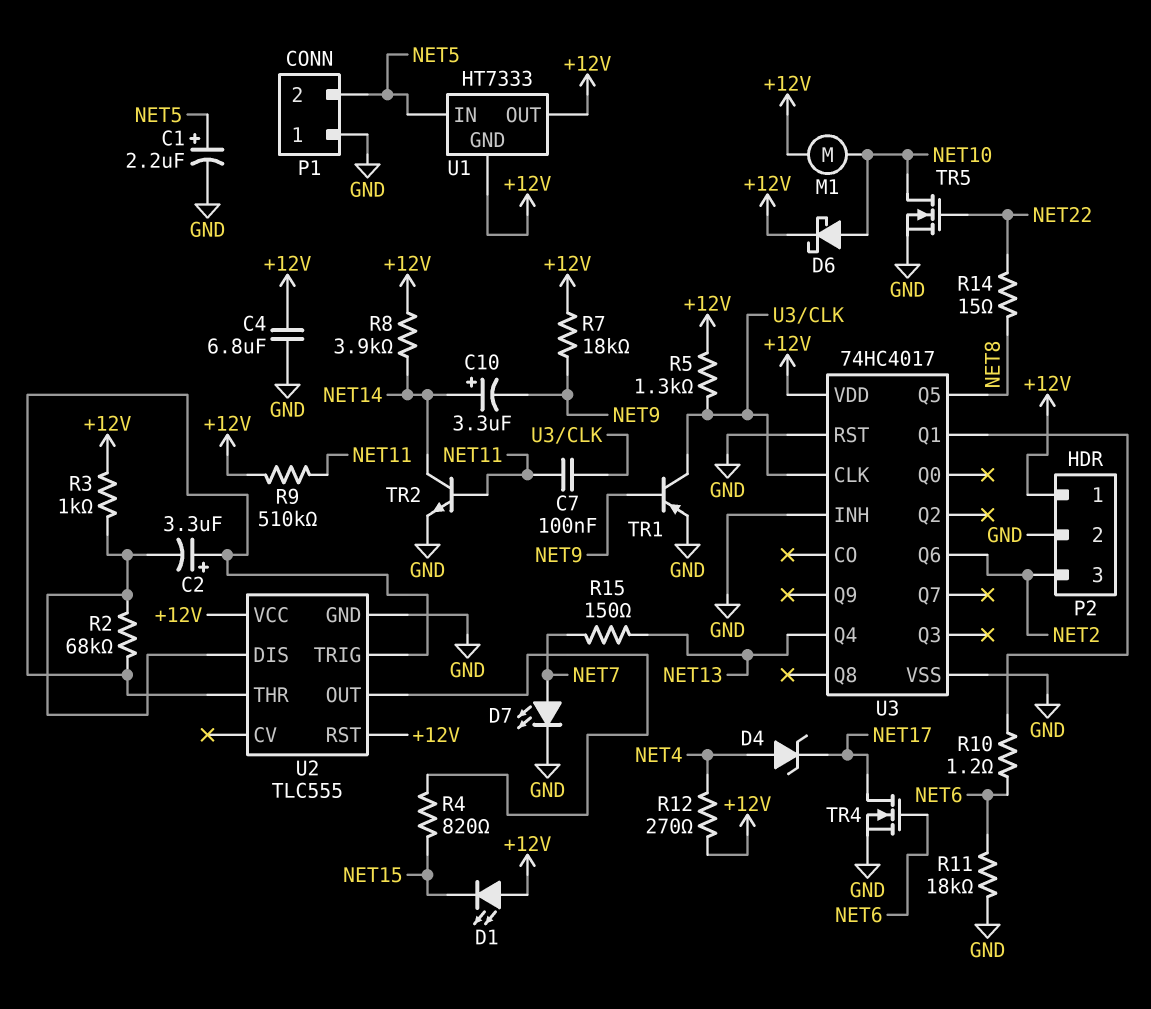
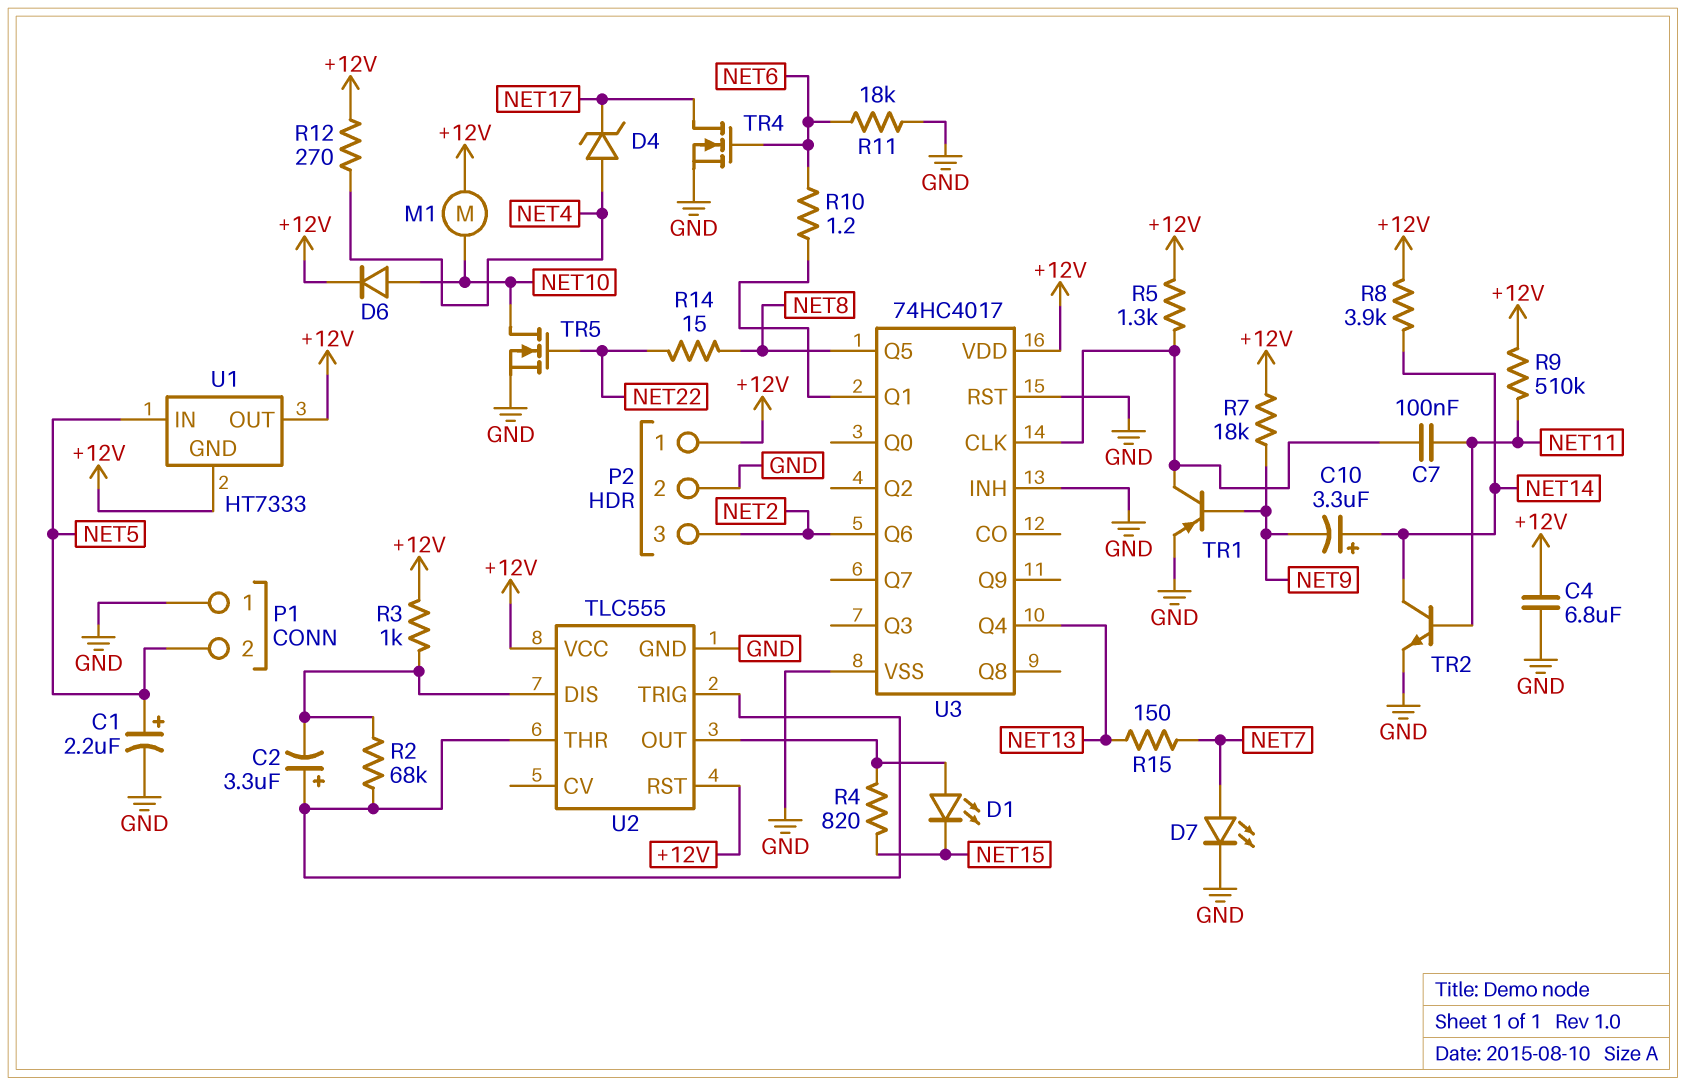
D1: LED (A +12V, K NET15) -> LED (A U2/OUT, K NET15)
D6: schottky (A NET10, K +12V) -> diode (A NET10, K +12V)

